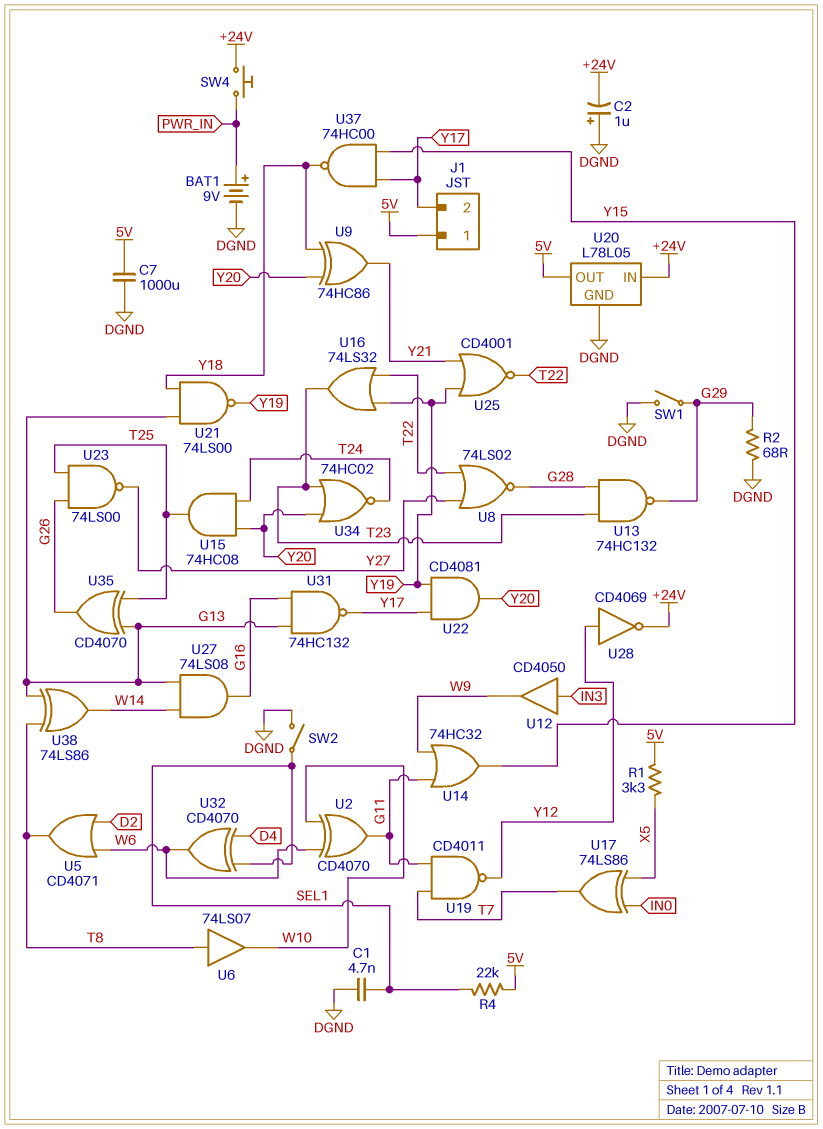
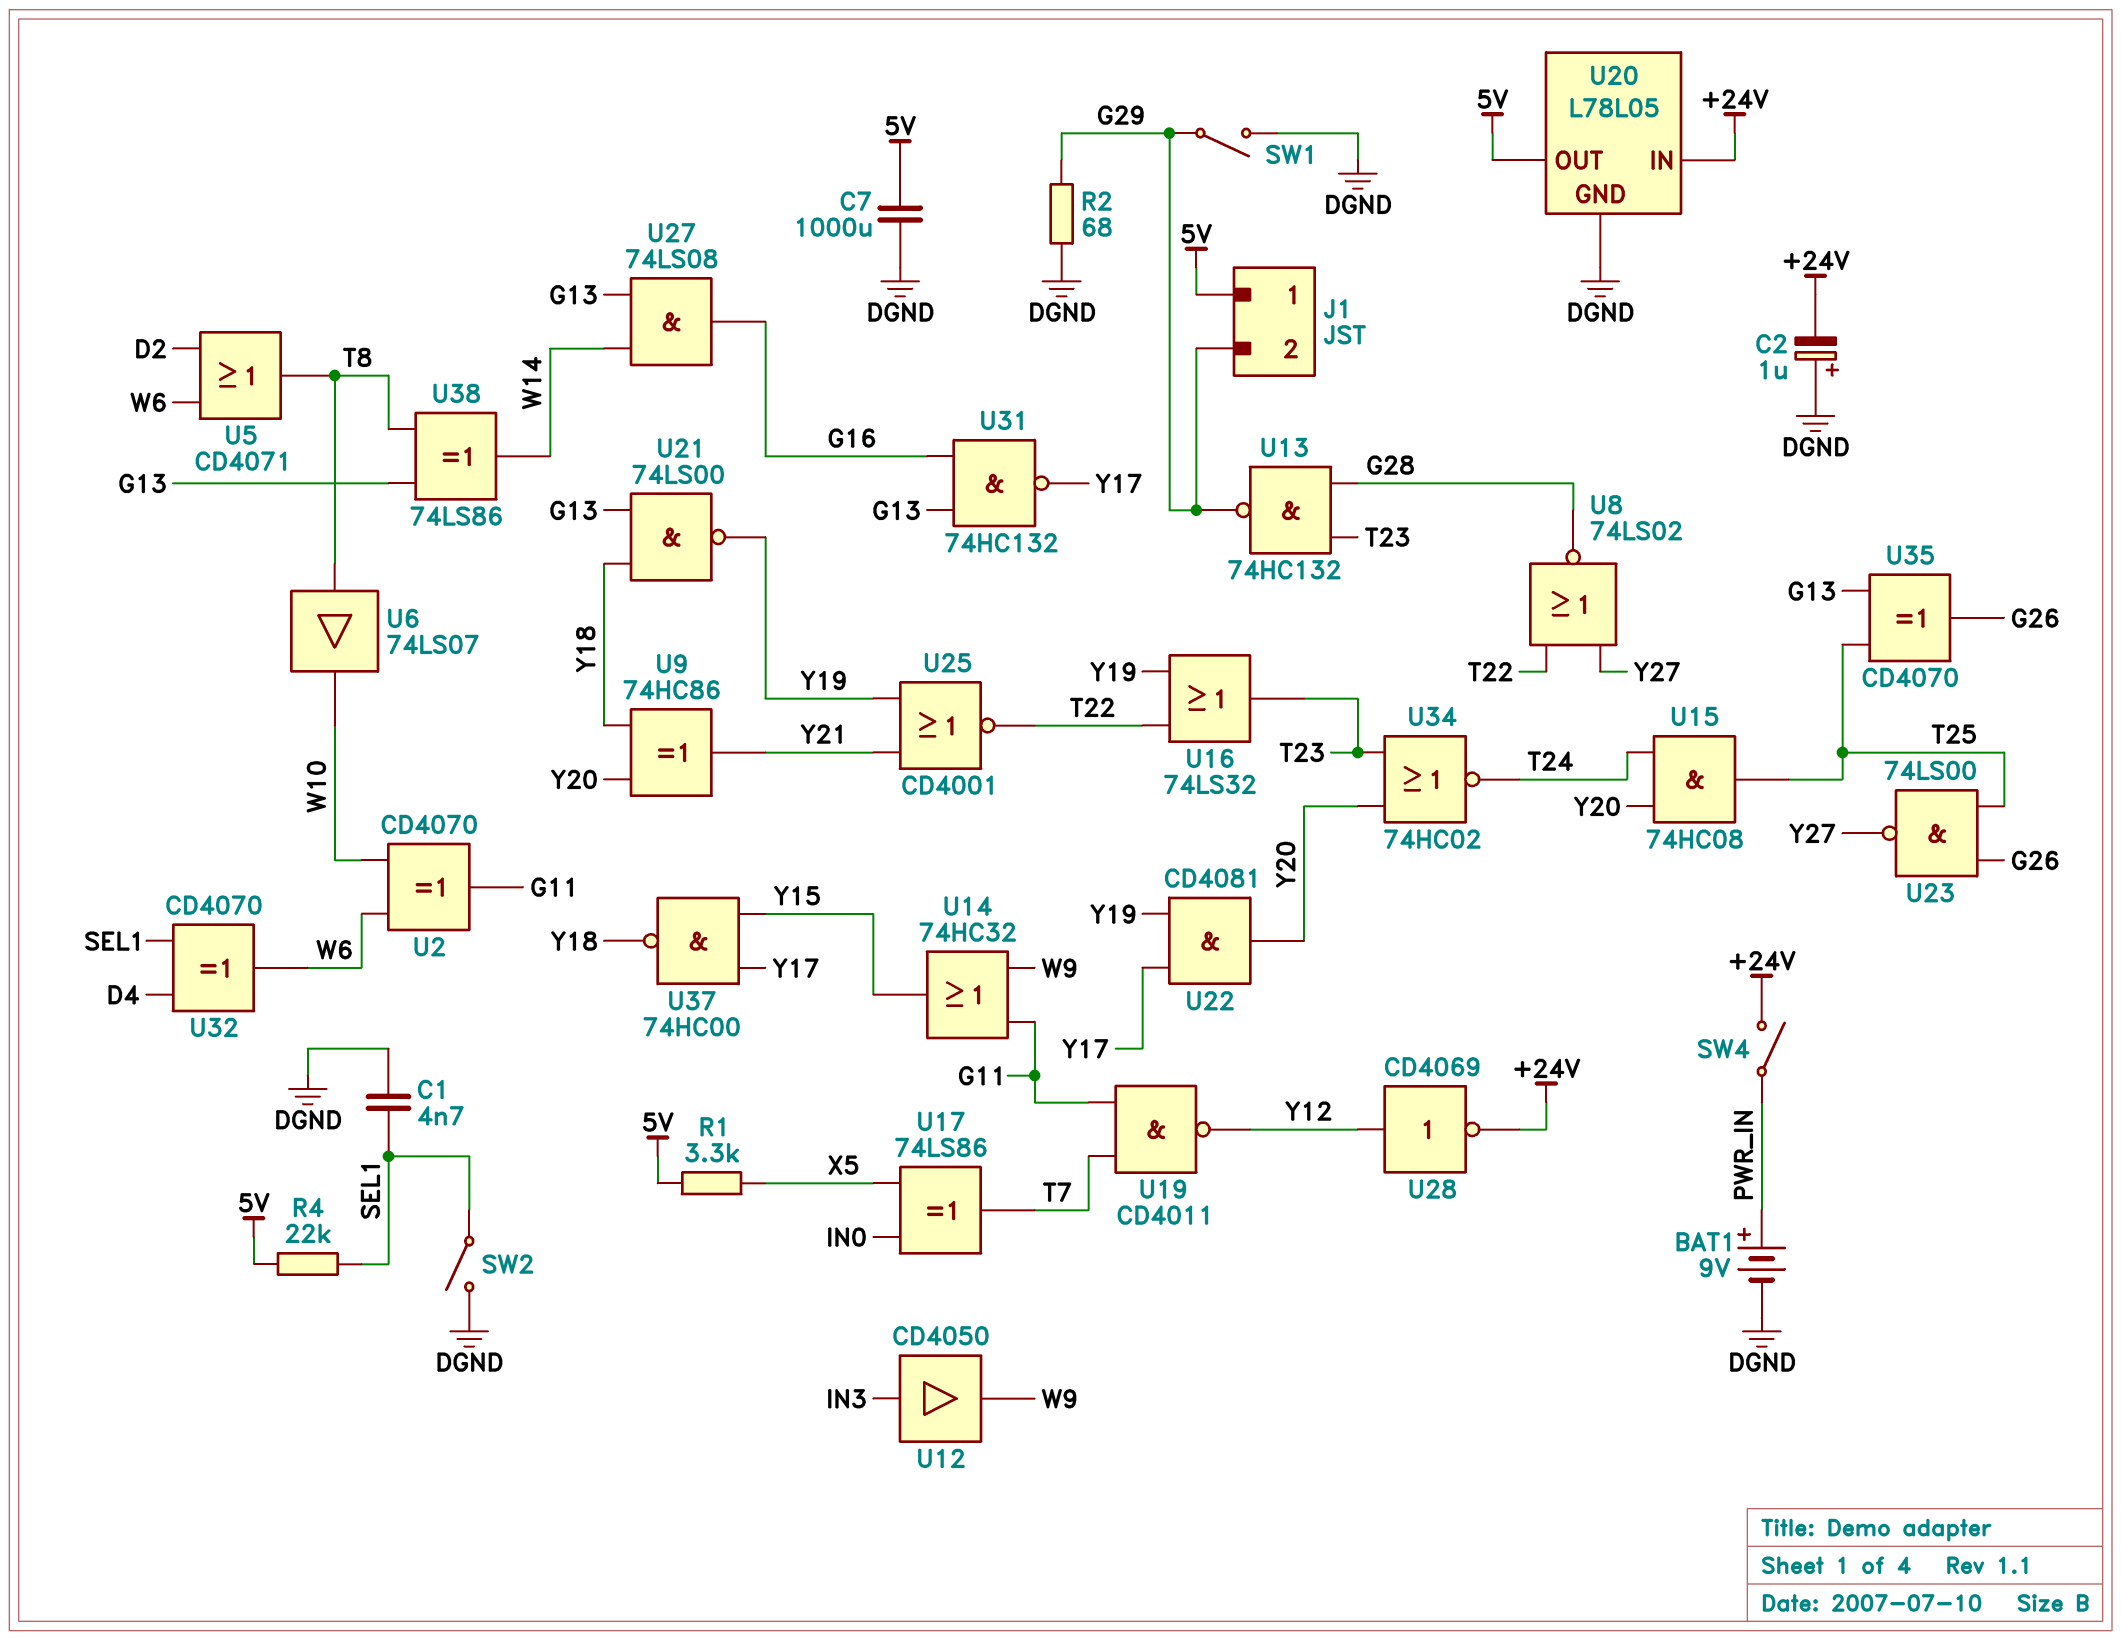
J1 pin 2: Y17 -> G29
SW4: button (+24V, PWR_IN) -> switch (+24V, PWR_IN)

